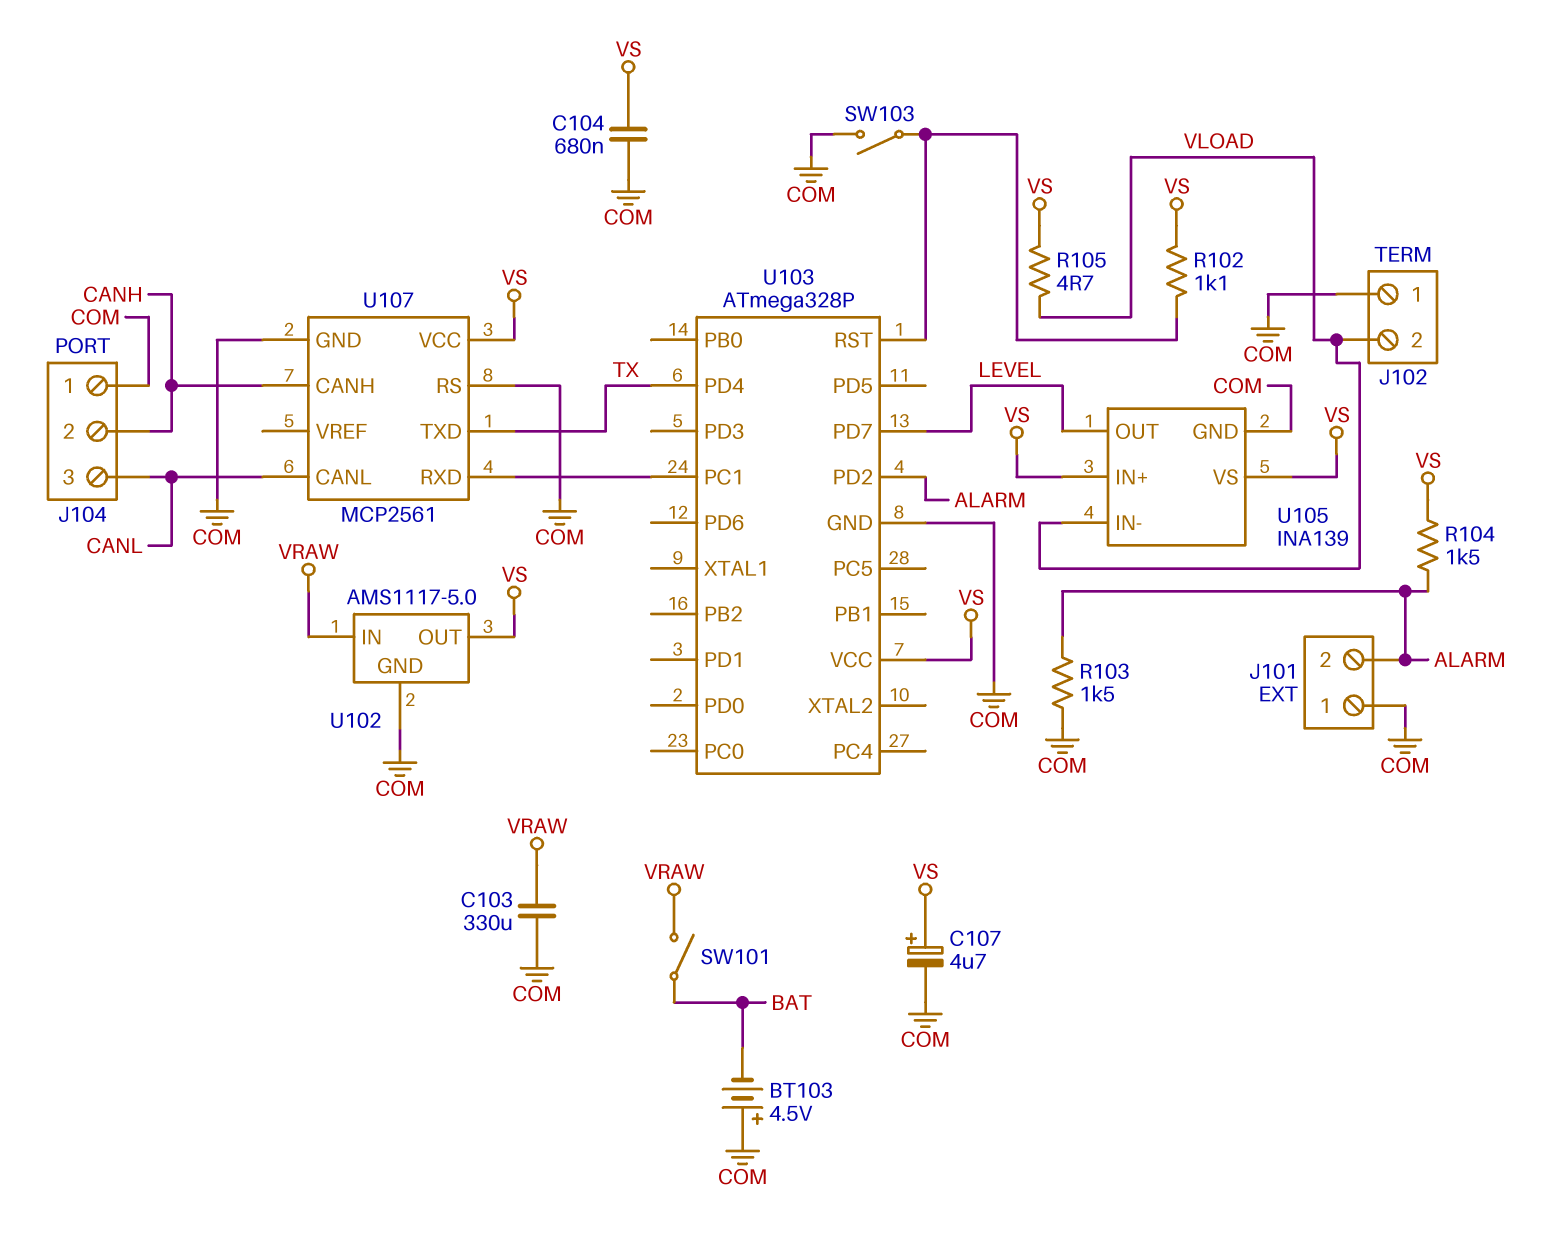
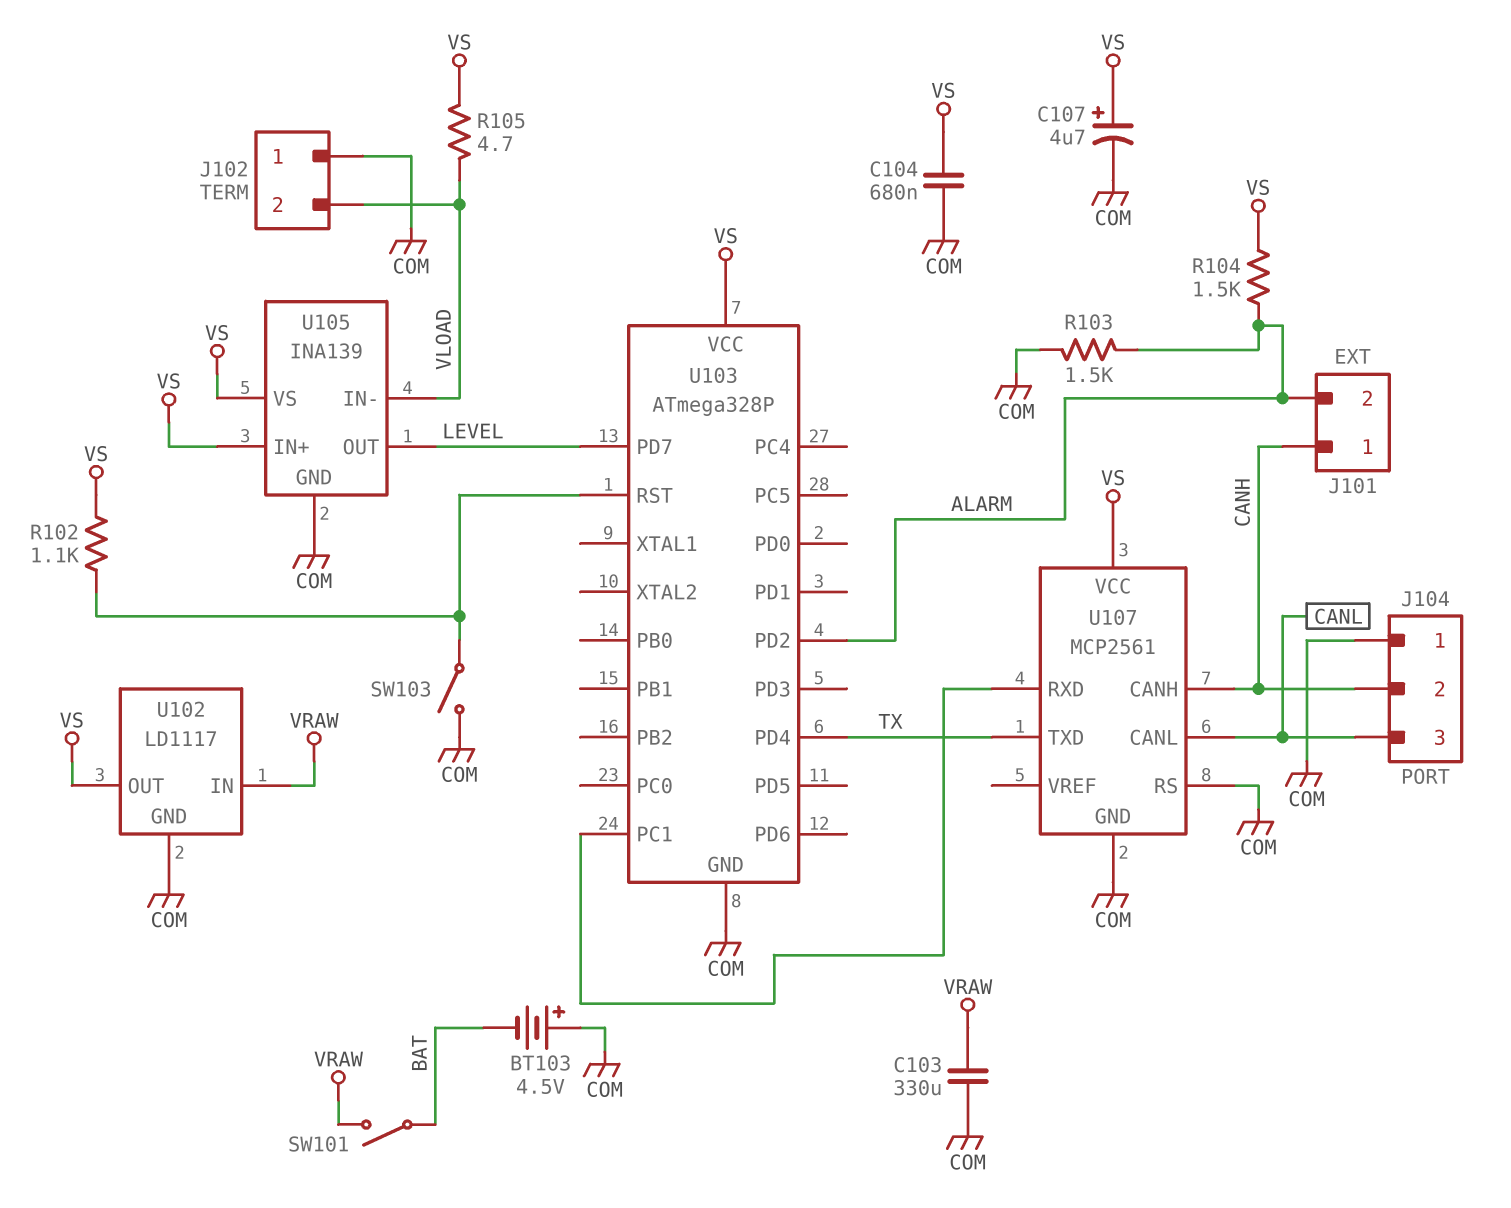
J101 pin 1: COM -> CANH
U102: AMS1117-5.0 -> LD1117

